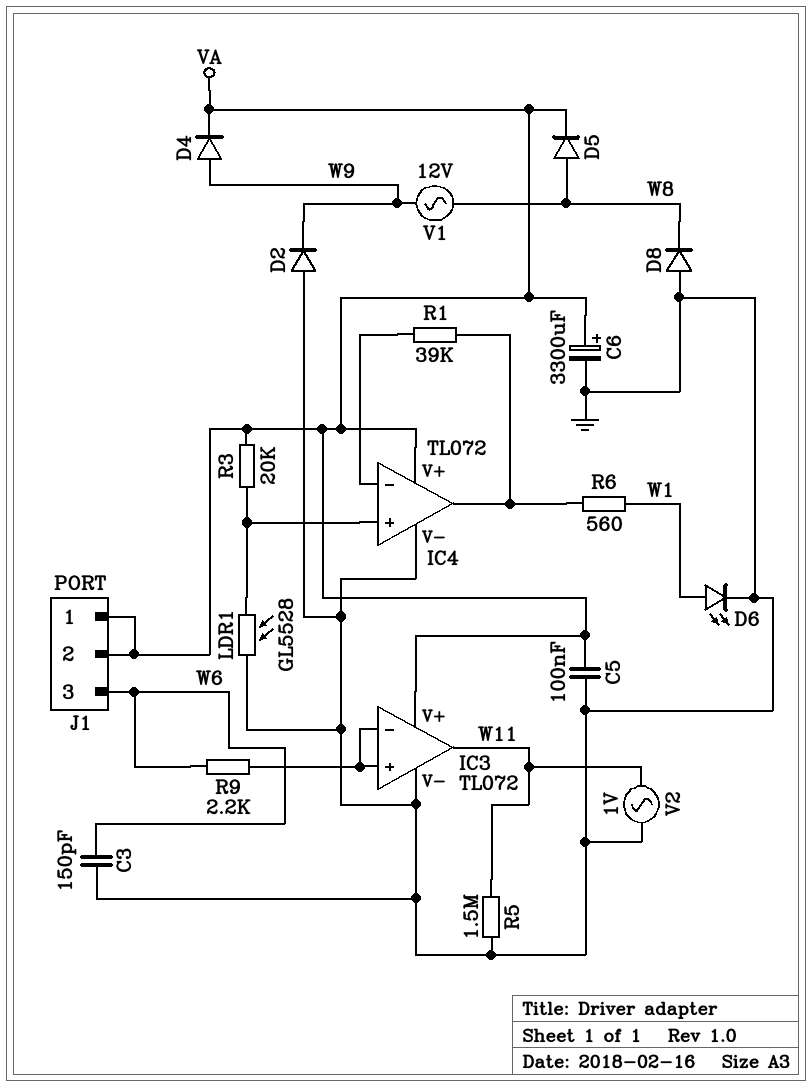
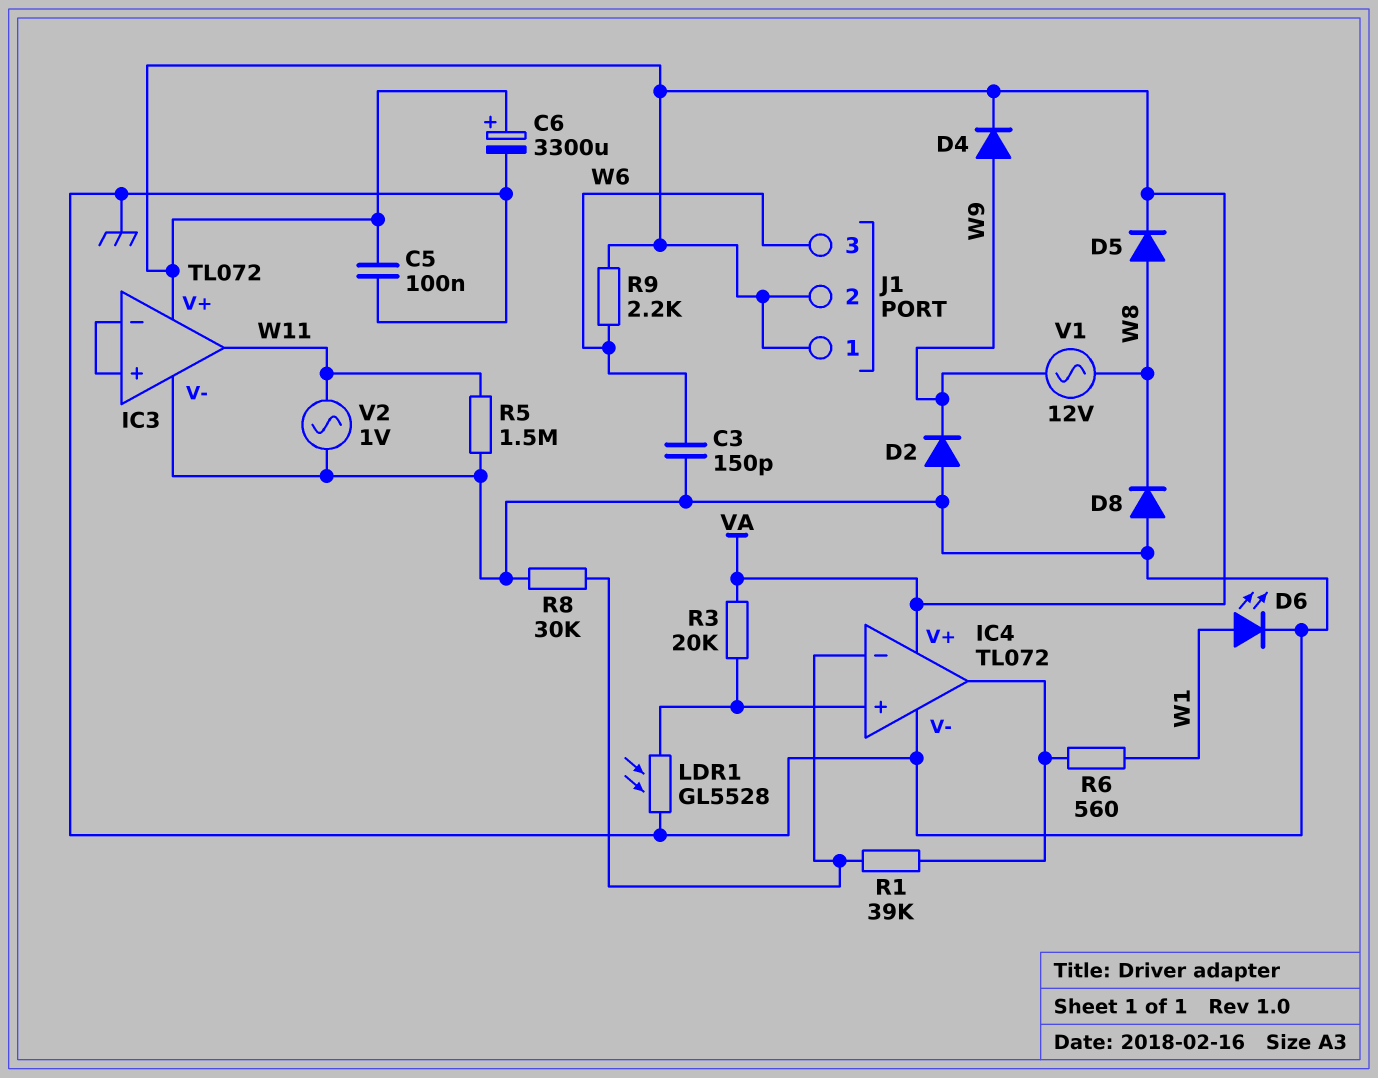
R8: none -> 30k (GND, IC4/in-)
R9: 2.2k (IC3/in+, W6) -> 2.2k (VA, W6)

